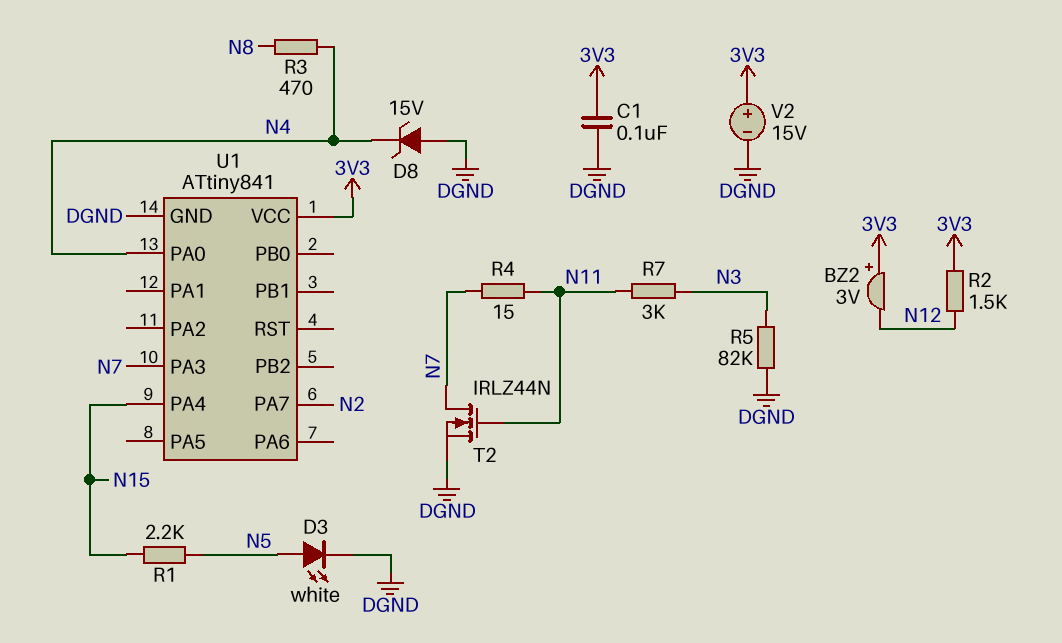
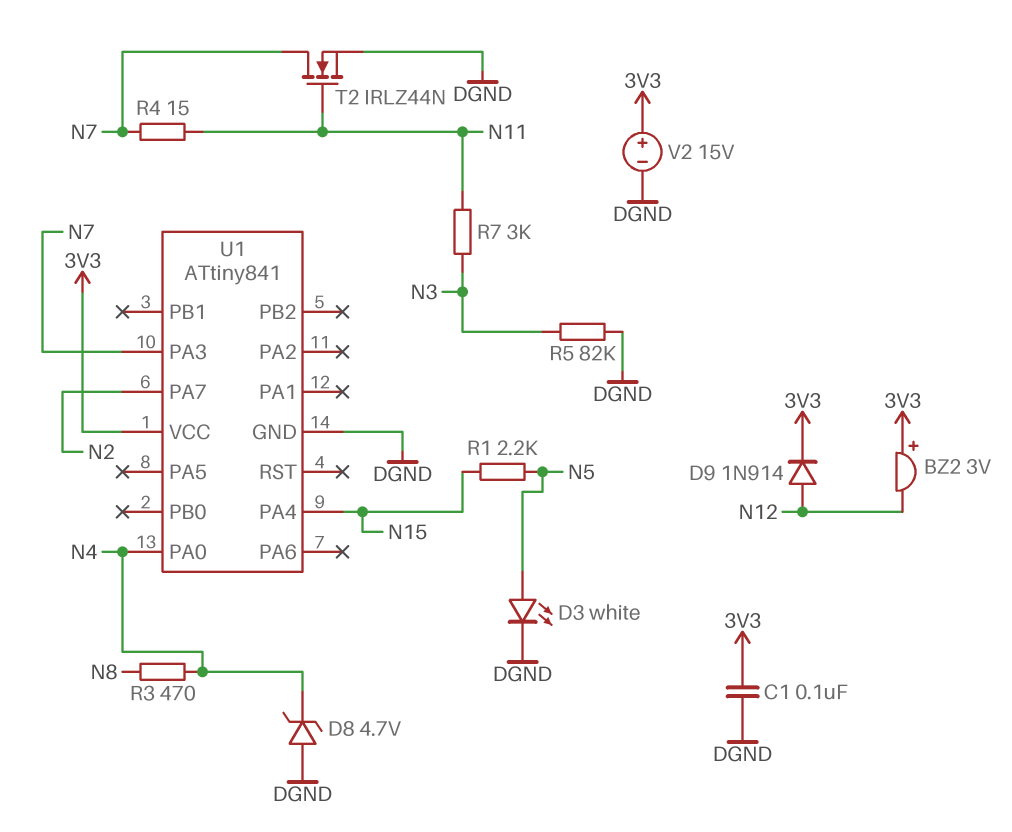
D8: zener 15V (A DGND, K N4) -> zener 4.7V (A DGND, K N4)
D9: none -> diode 1N914 (A N12, K 3V3)
R2: 1.5k (3V3, N12) -> none

